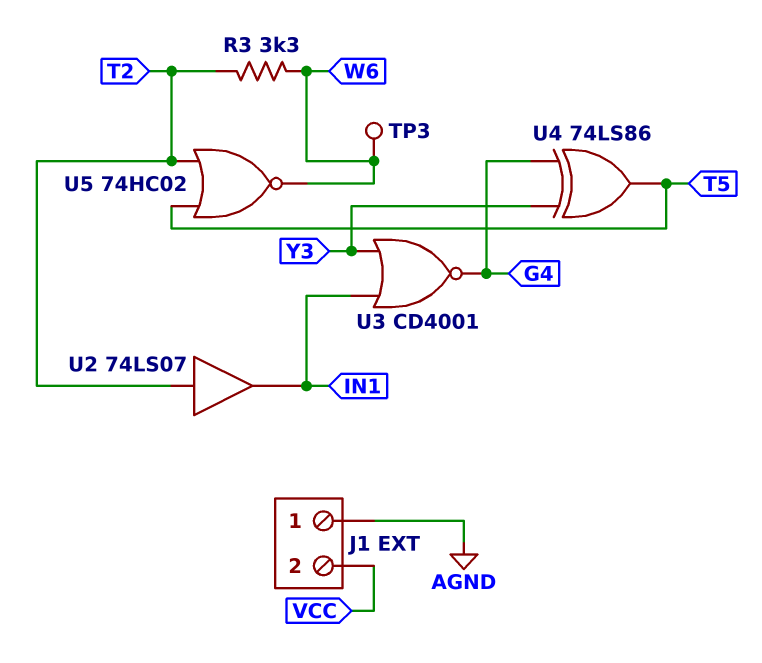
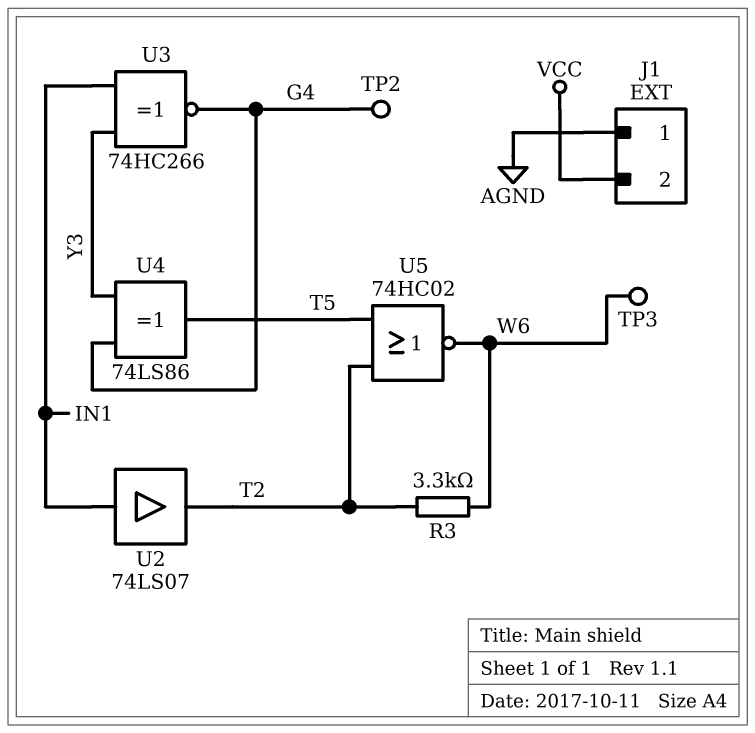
TP2: none -> test point (G4)
U2: buffer 74LS07 (in T2, out IN1) -> buffer 74LS07 (in IN1, out T2)
U3: NOR CD4001 (in IN1, in Y3, out G4) -> XNOR 74HC266 (in IN1, in Y3, out G4)

